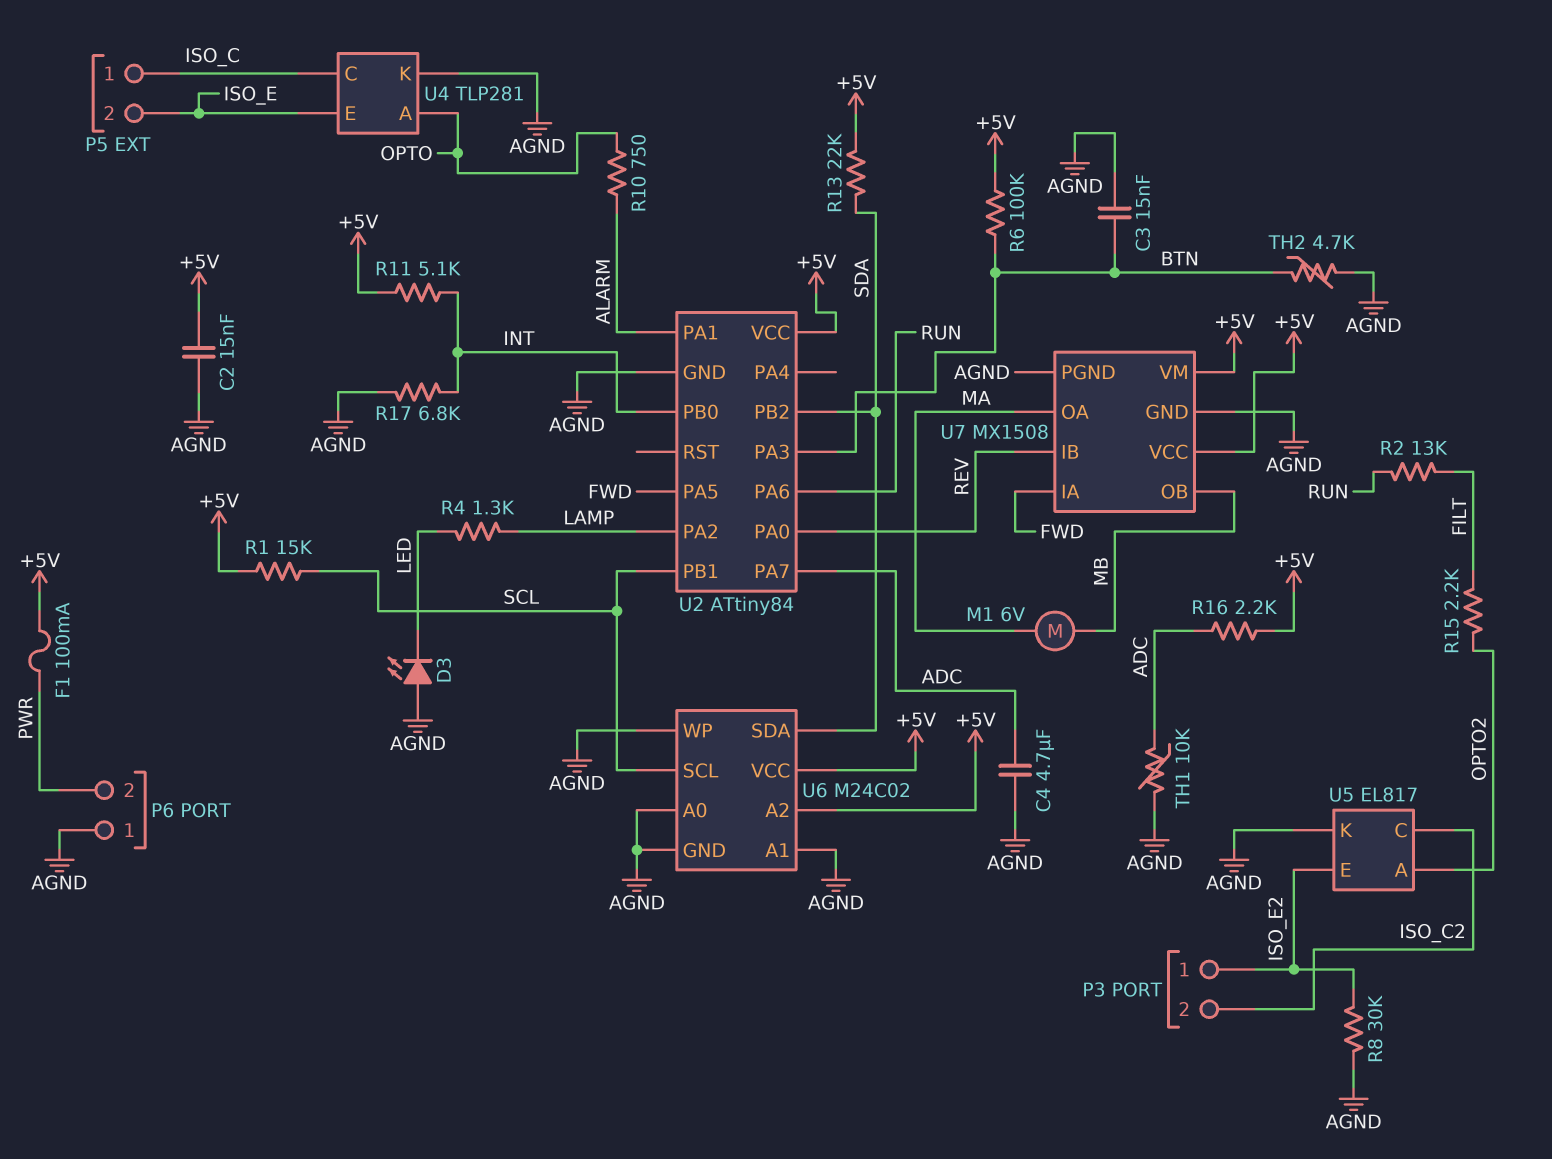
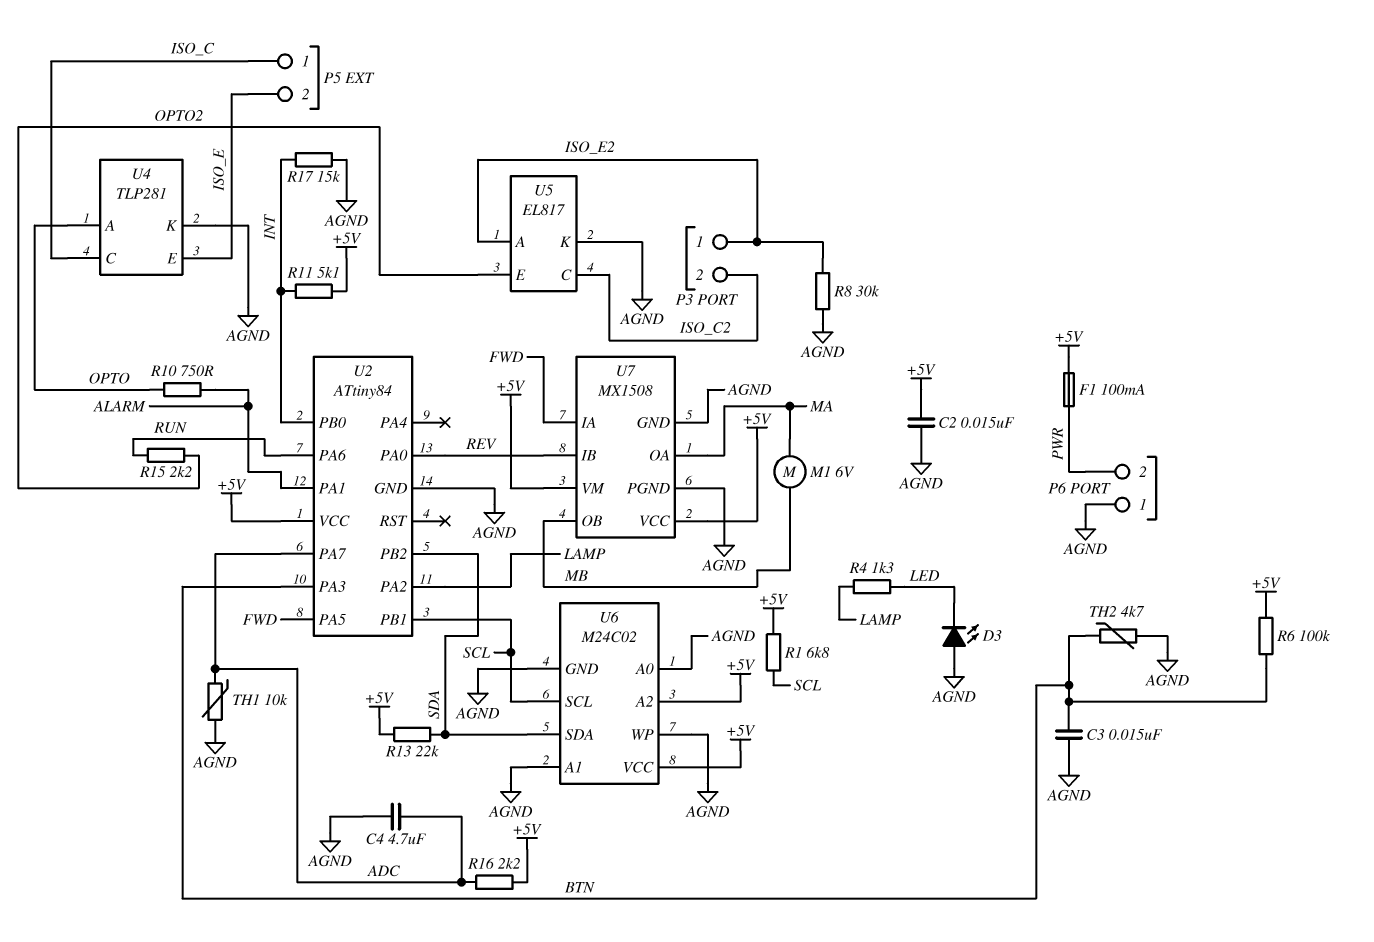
R1: 15k (+5V, SCL) -> 6.8k (+5V, SCL)
R2: 13k (FILT, RUN) -> none
R15: 2.2k (FILT, OPTO2) -> 2.2k (OPTO2, RUN)
R17: 6.8k (AGND, INT) -> 15k (AGND, INT)
U5 pin A: OPTO2 -> ISO_E2
U5 pin E: ISO_E2 -> OPTO2

